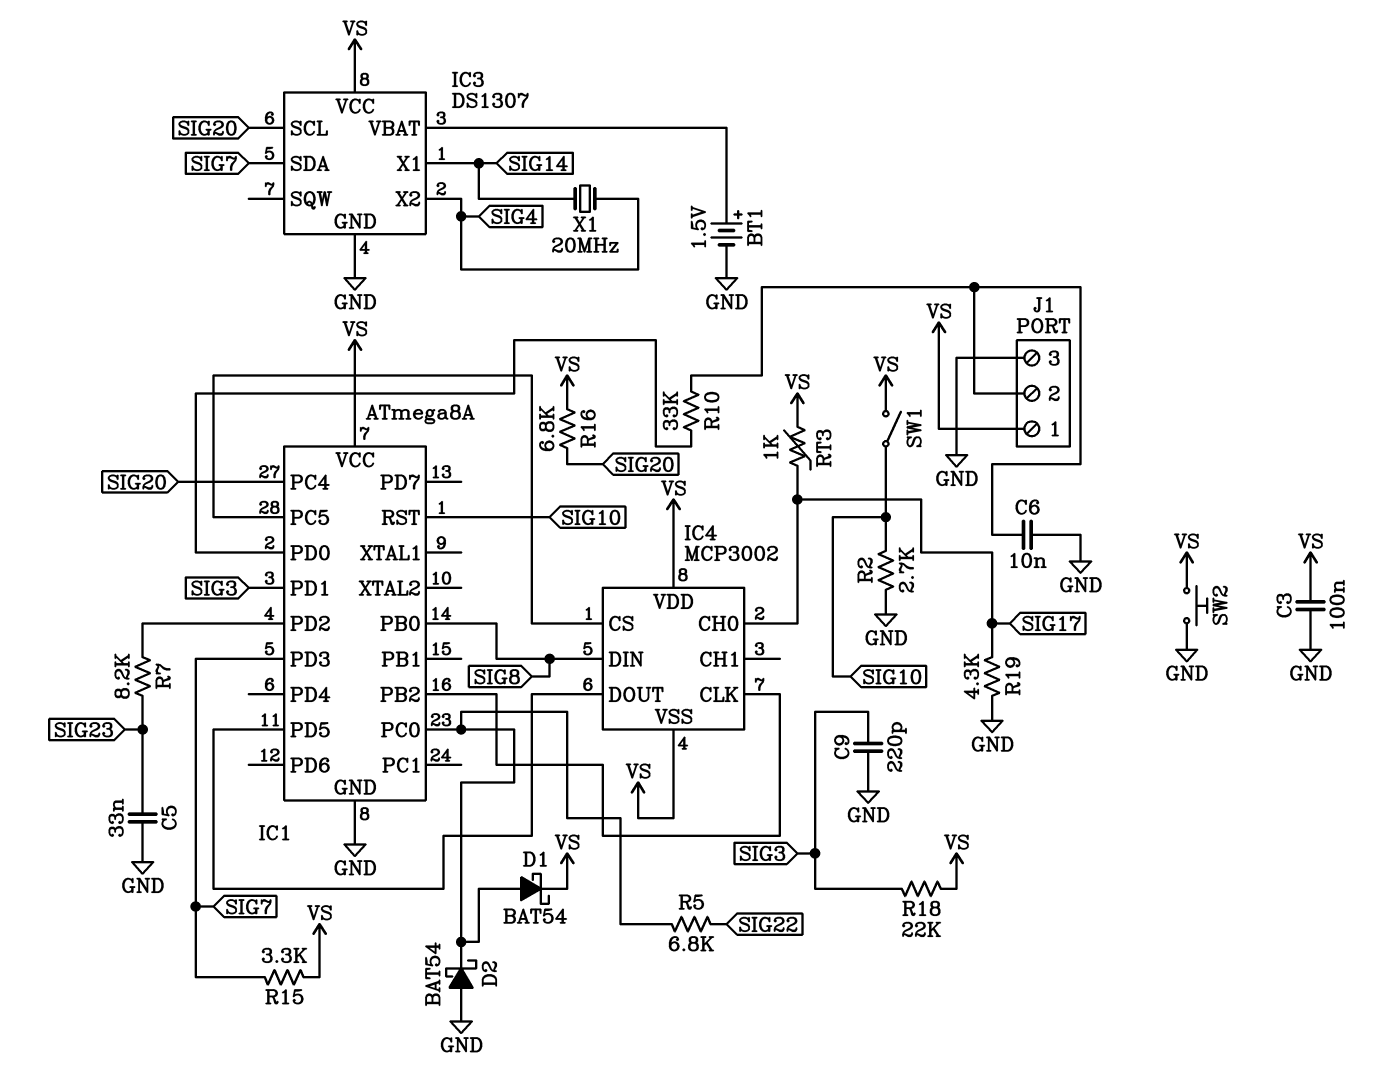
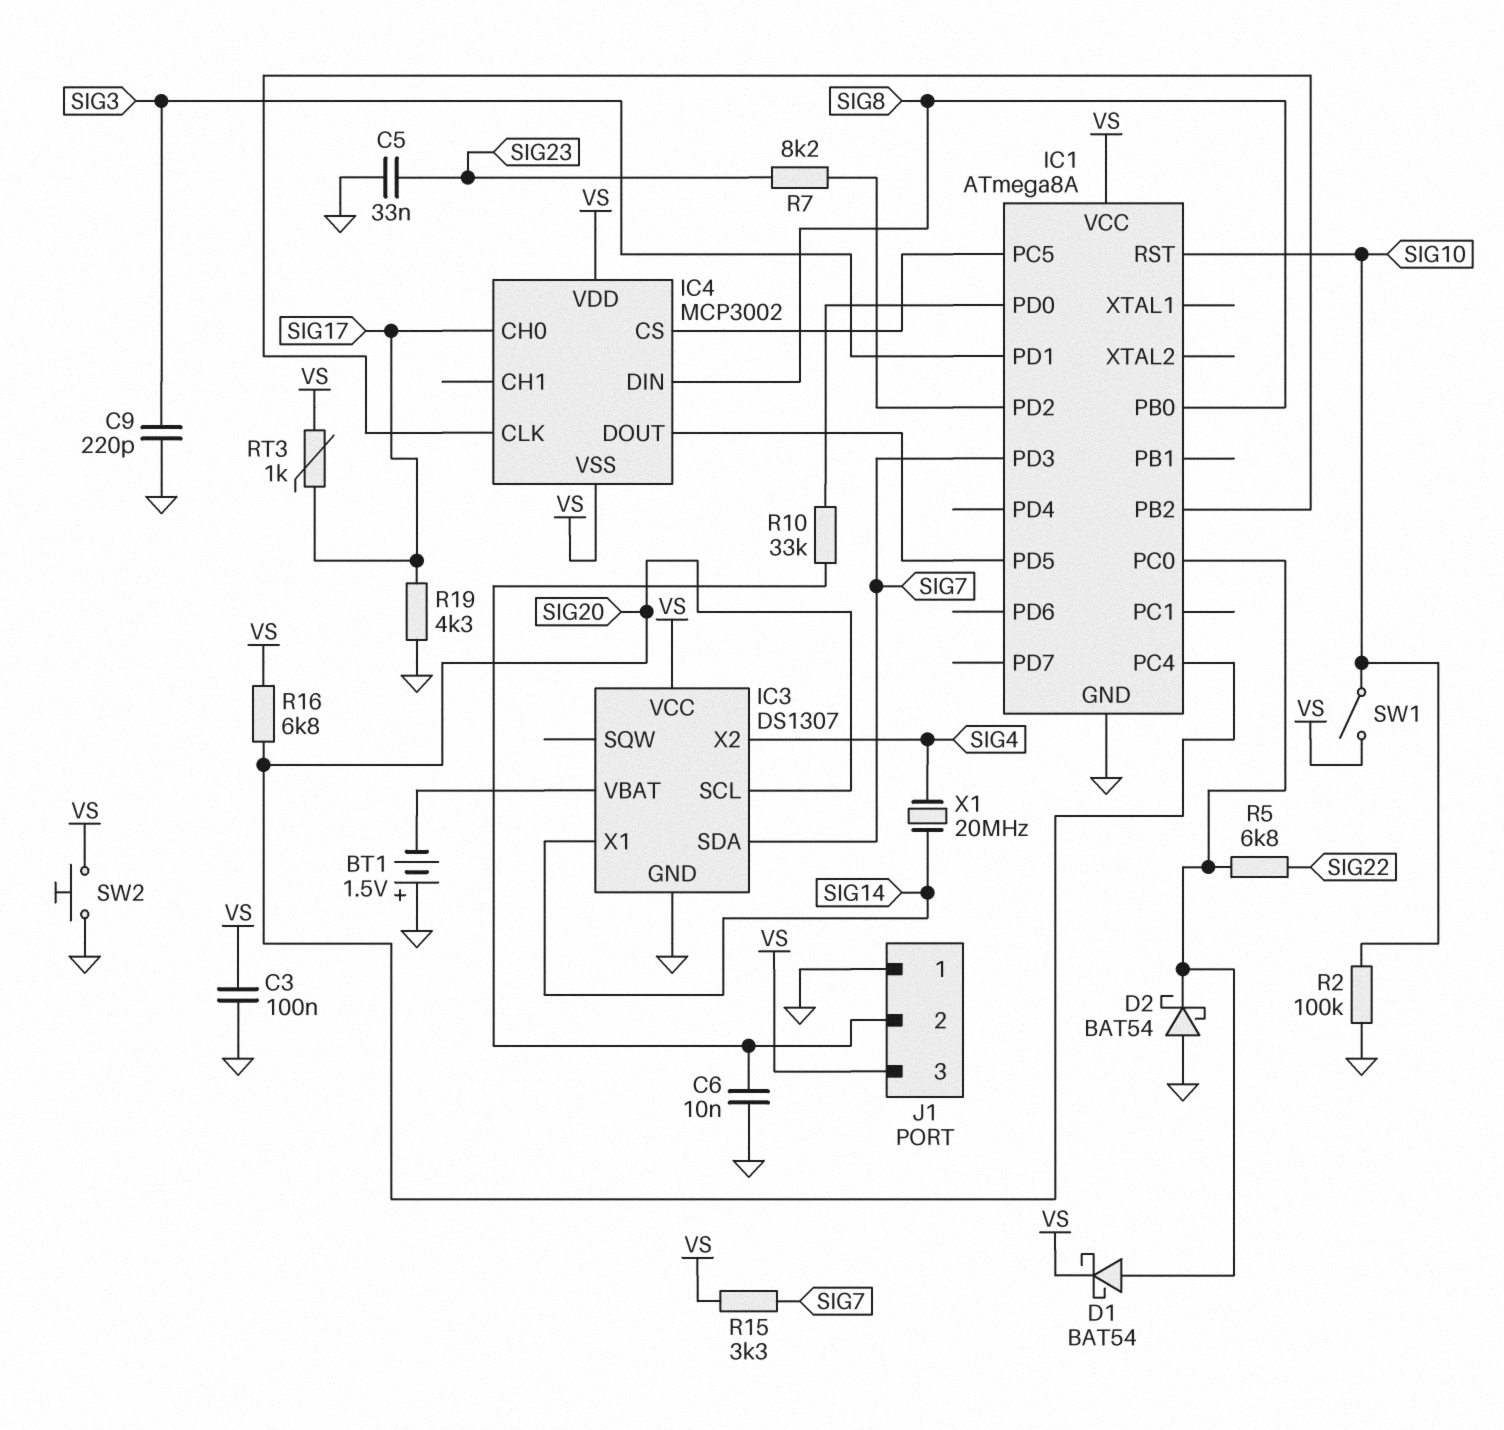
BT1: 1.5V (plus IC3/VBAT, minus GND) -> 1.5V (plus GND, minus IC3/VBAT)
J1 pin 1: VS -> GND
J1 pin 3: GND -> VS
R2: 2.7k (GND, SIG10) -> 100k (GND, SIG10)
R18: 22k (SIG3, VS) -> none

